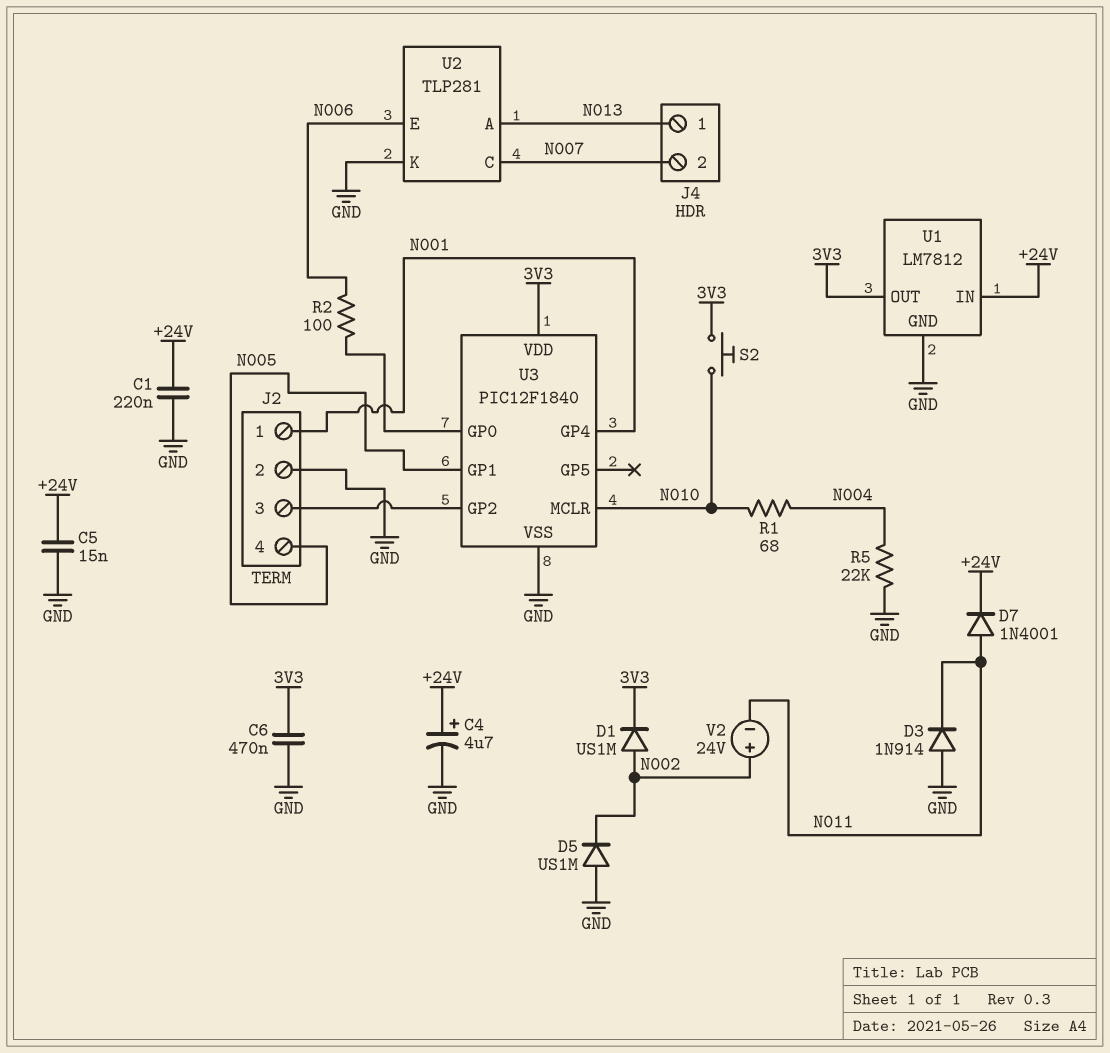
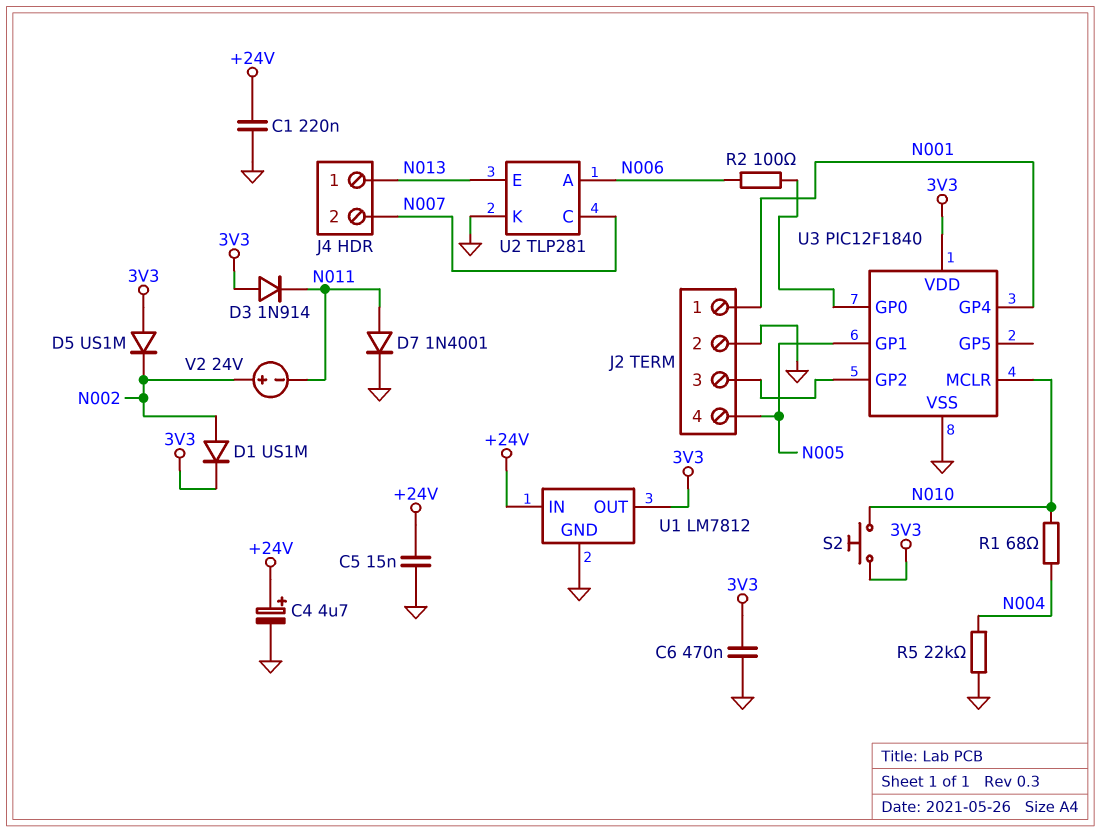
D3: diode 1N914 (A GND, K N011) -> diode 1N914 (A 3V3, K N011)
D5: diode US1M (A GND, K N002) -> diode US1M (A 3V3, K N002)
D7: diode 1N4001 (A N011, K +24V) -> diode 1N4001 (A N011, K GND)
U2 pin A: N013 -> N006
U2 pin E: N006 -> N013

